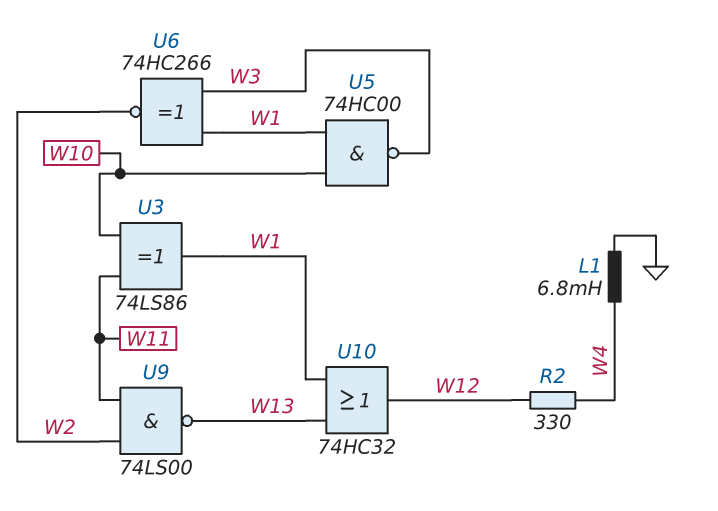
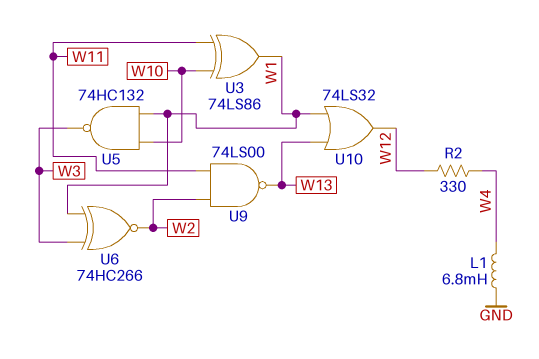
U5: NAND 74HC00 (in W1, in W10, out W3) -> NAND 74HC132 (in W1, in W10, out W3)
U10: OR 74HC32 (in W1, in W13, out W12) -> OR 74LS32 (in W1, in W13, out W12)

